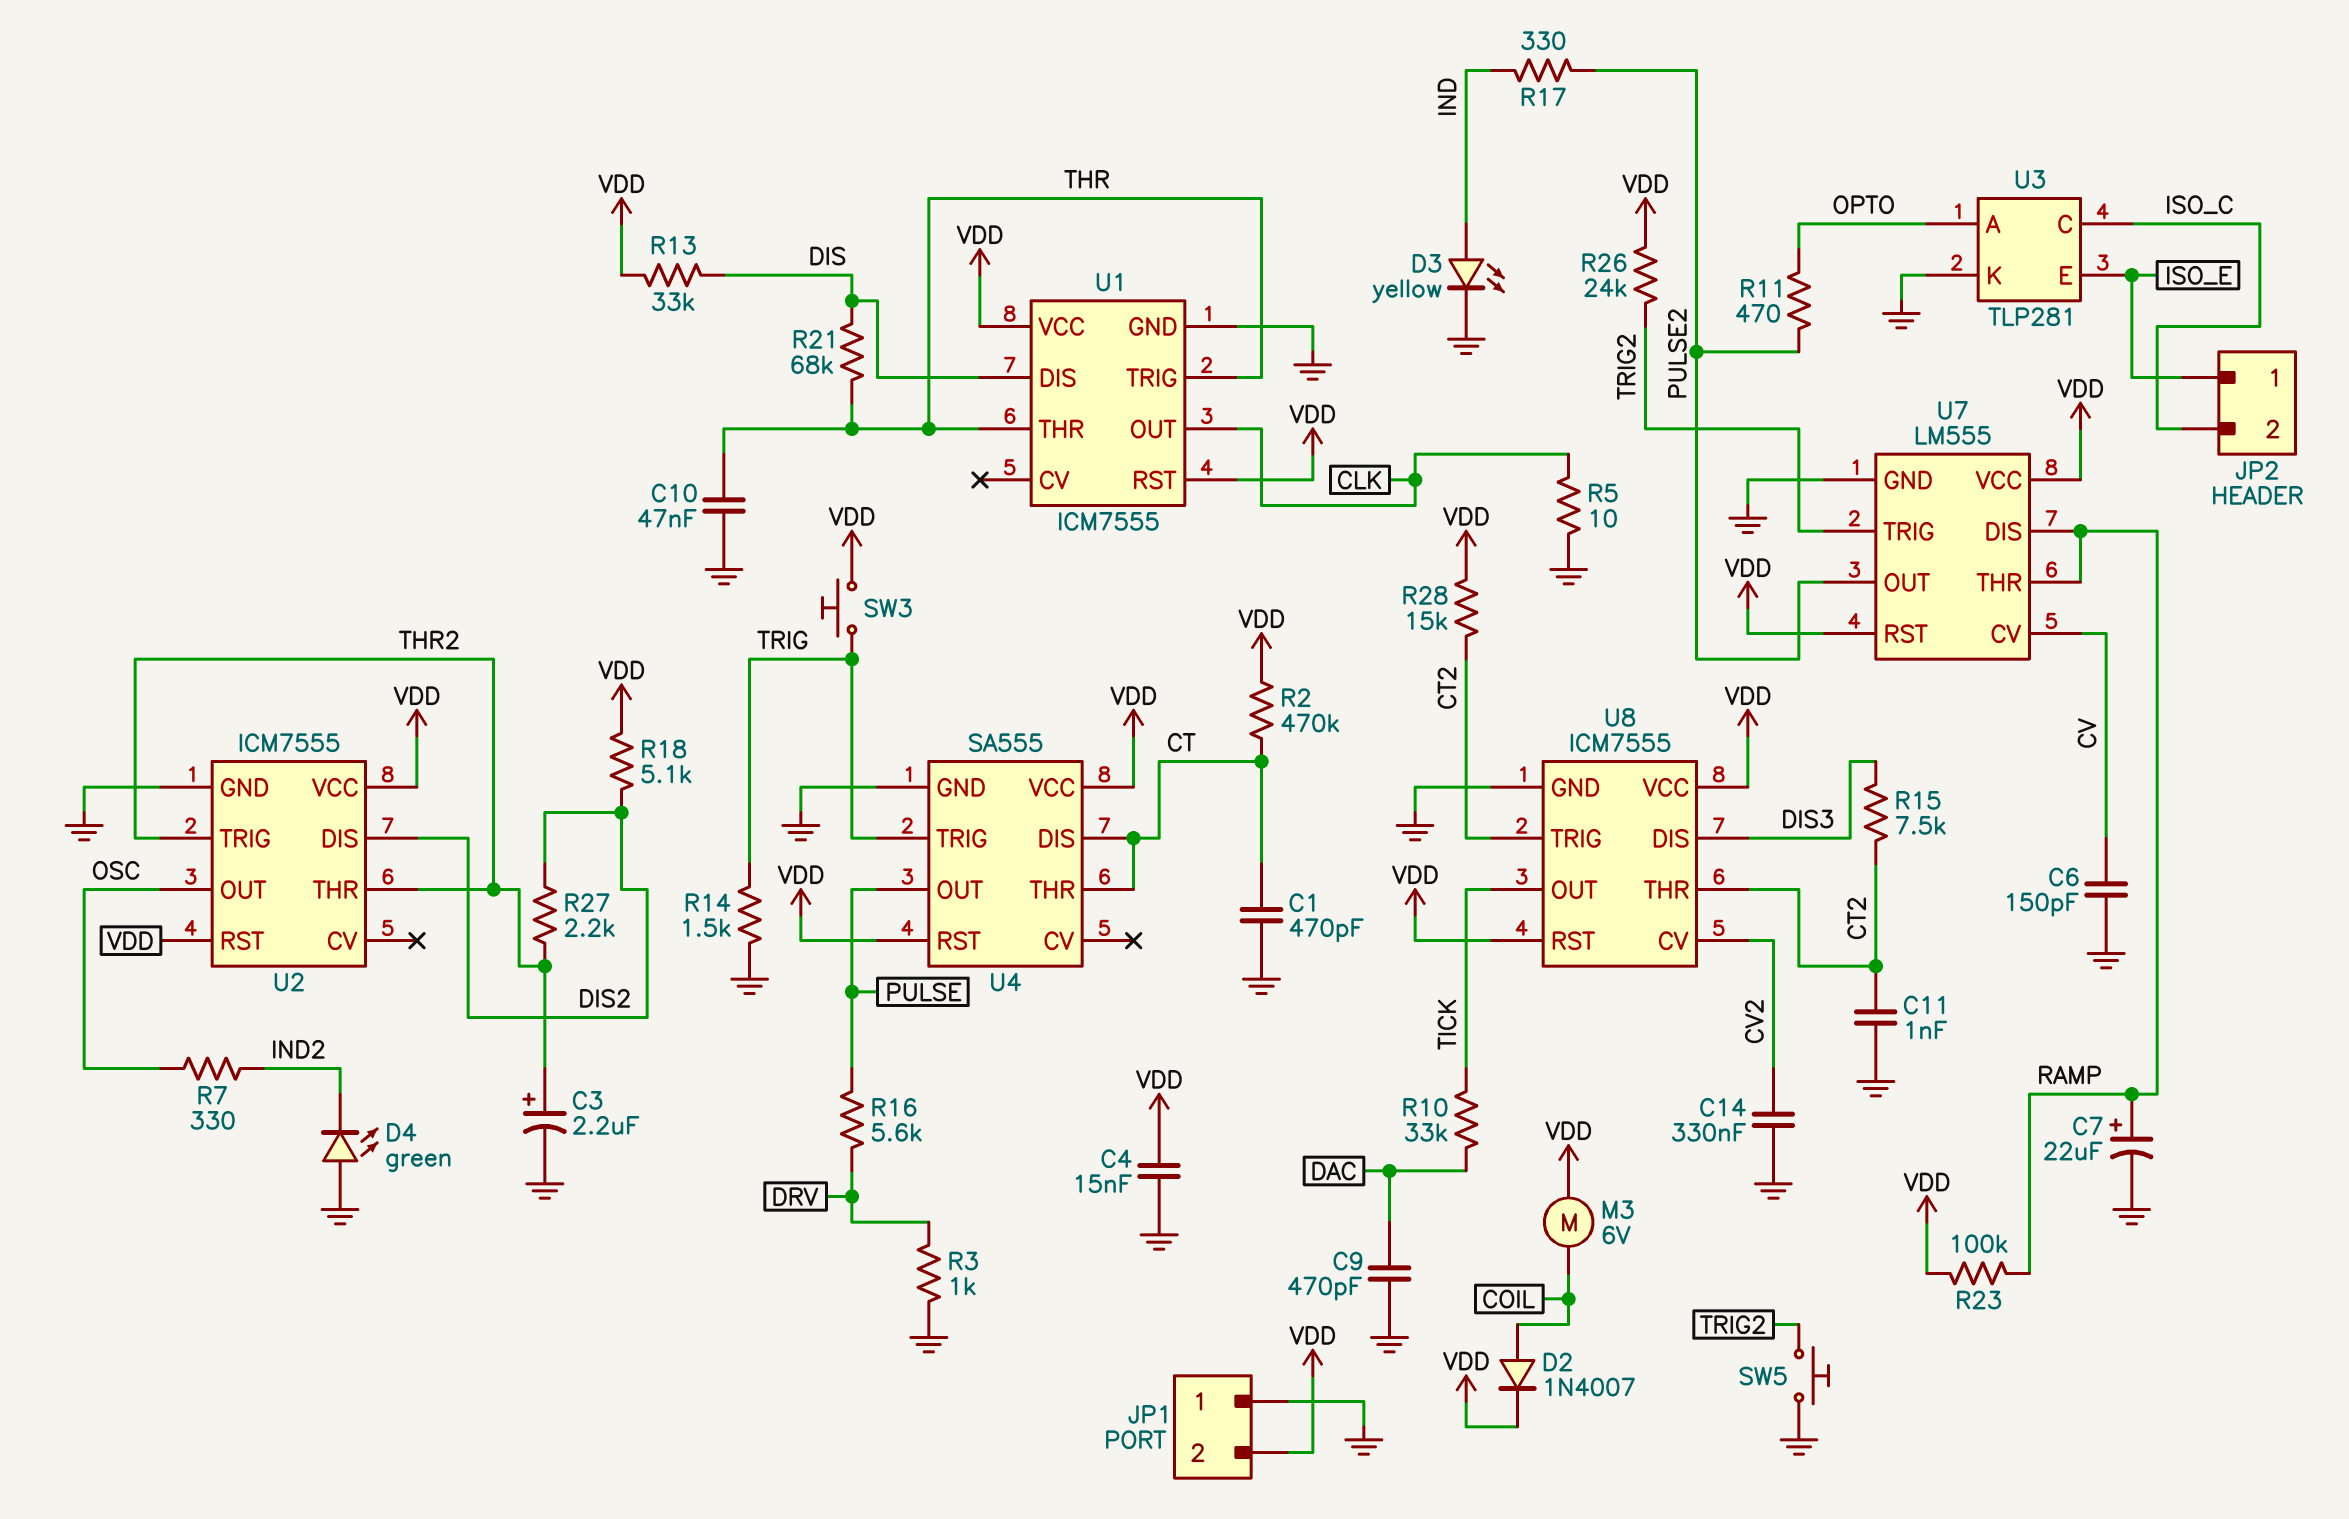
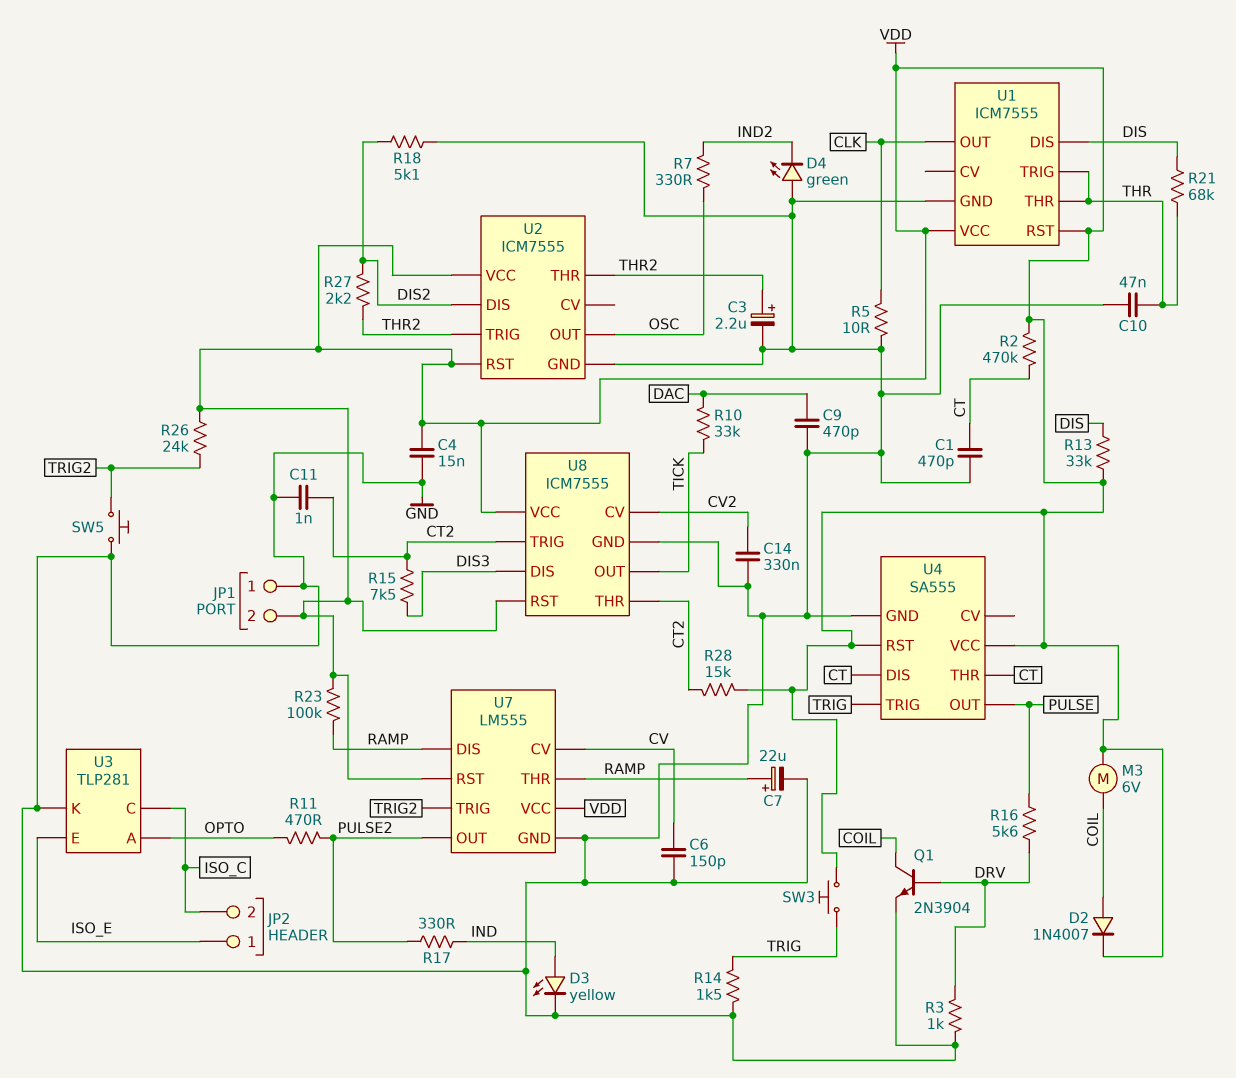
Q1: none -> NPN 2N3904 (B DRV, C COIL, E GND)
R18: 5.1k (DIS2, VDD) -> 5.1k (DIS2, GND)

